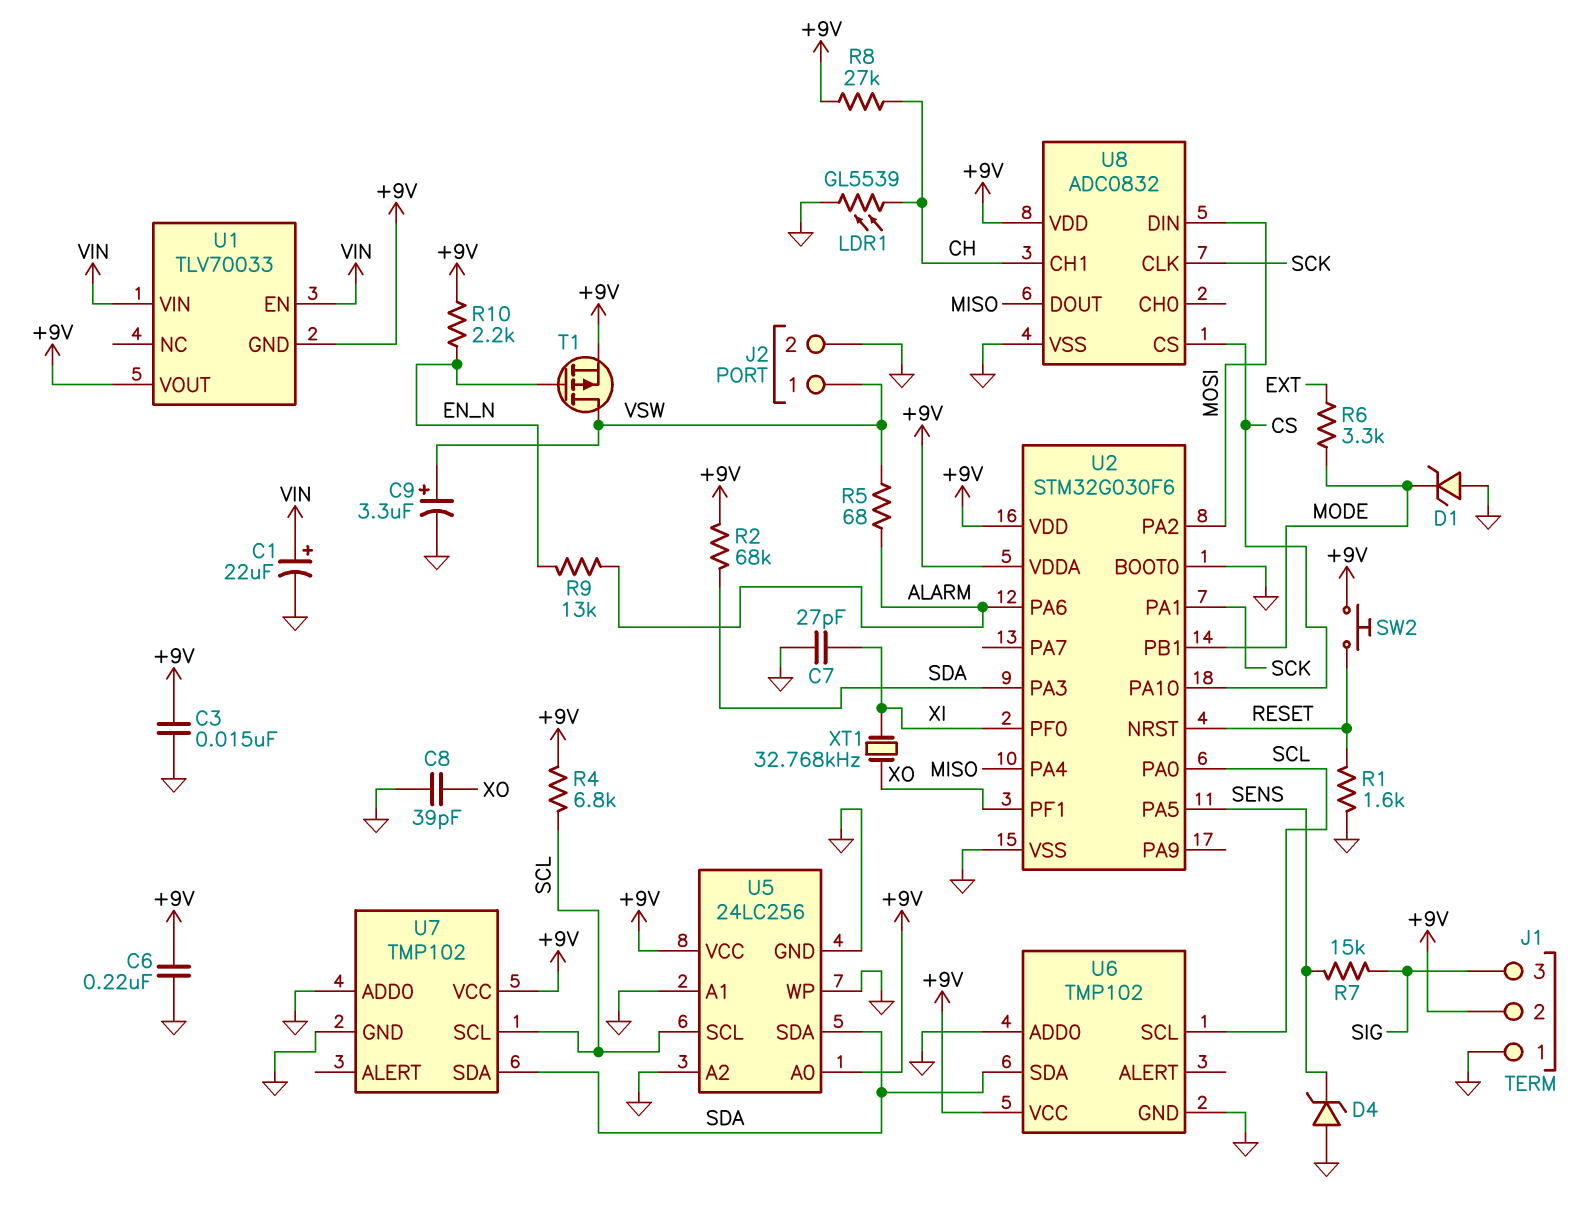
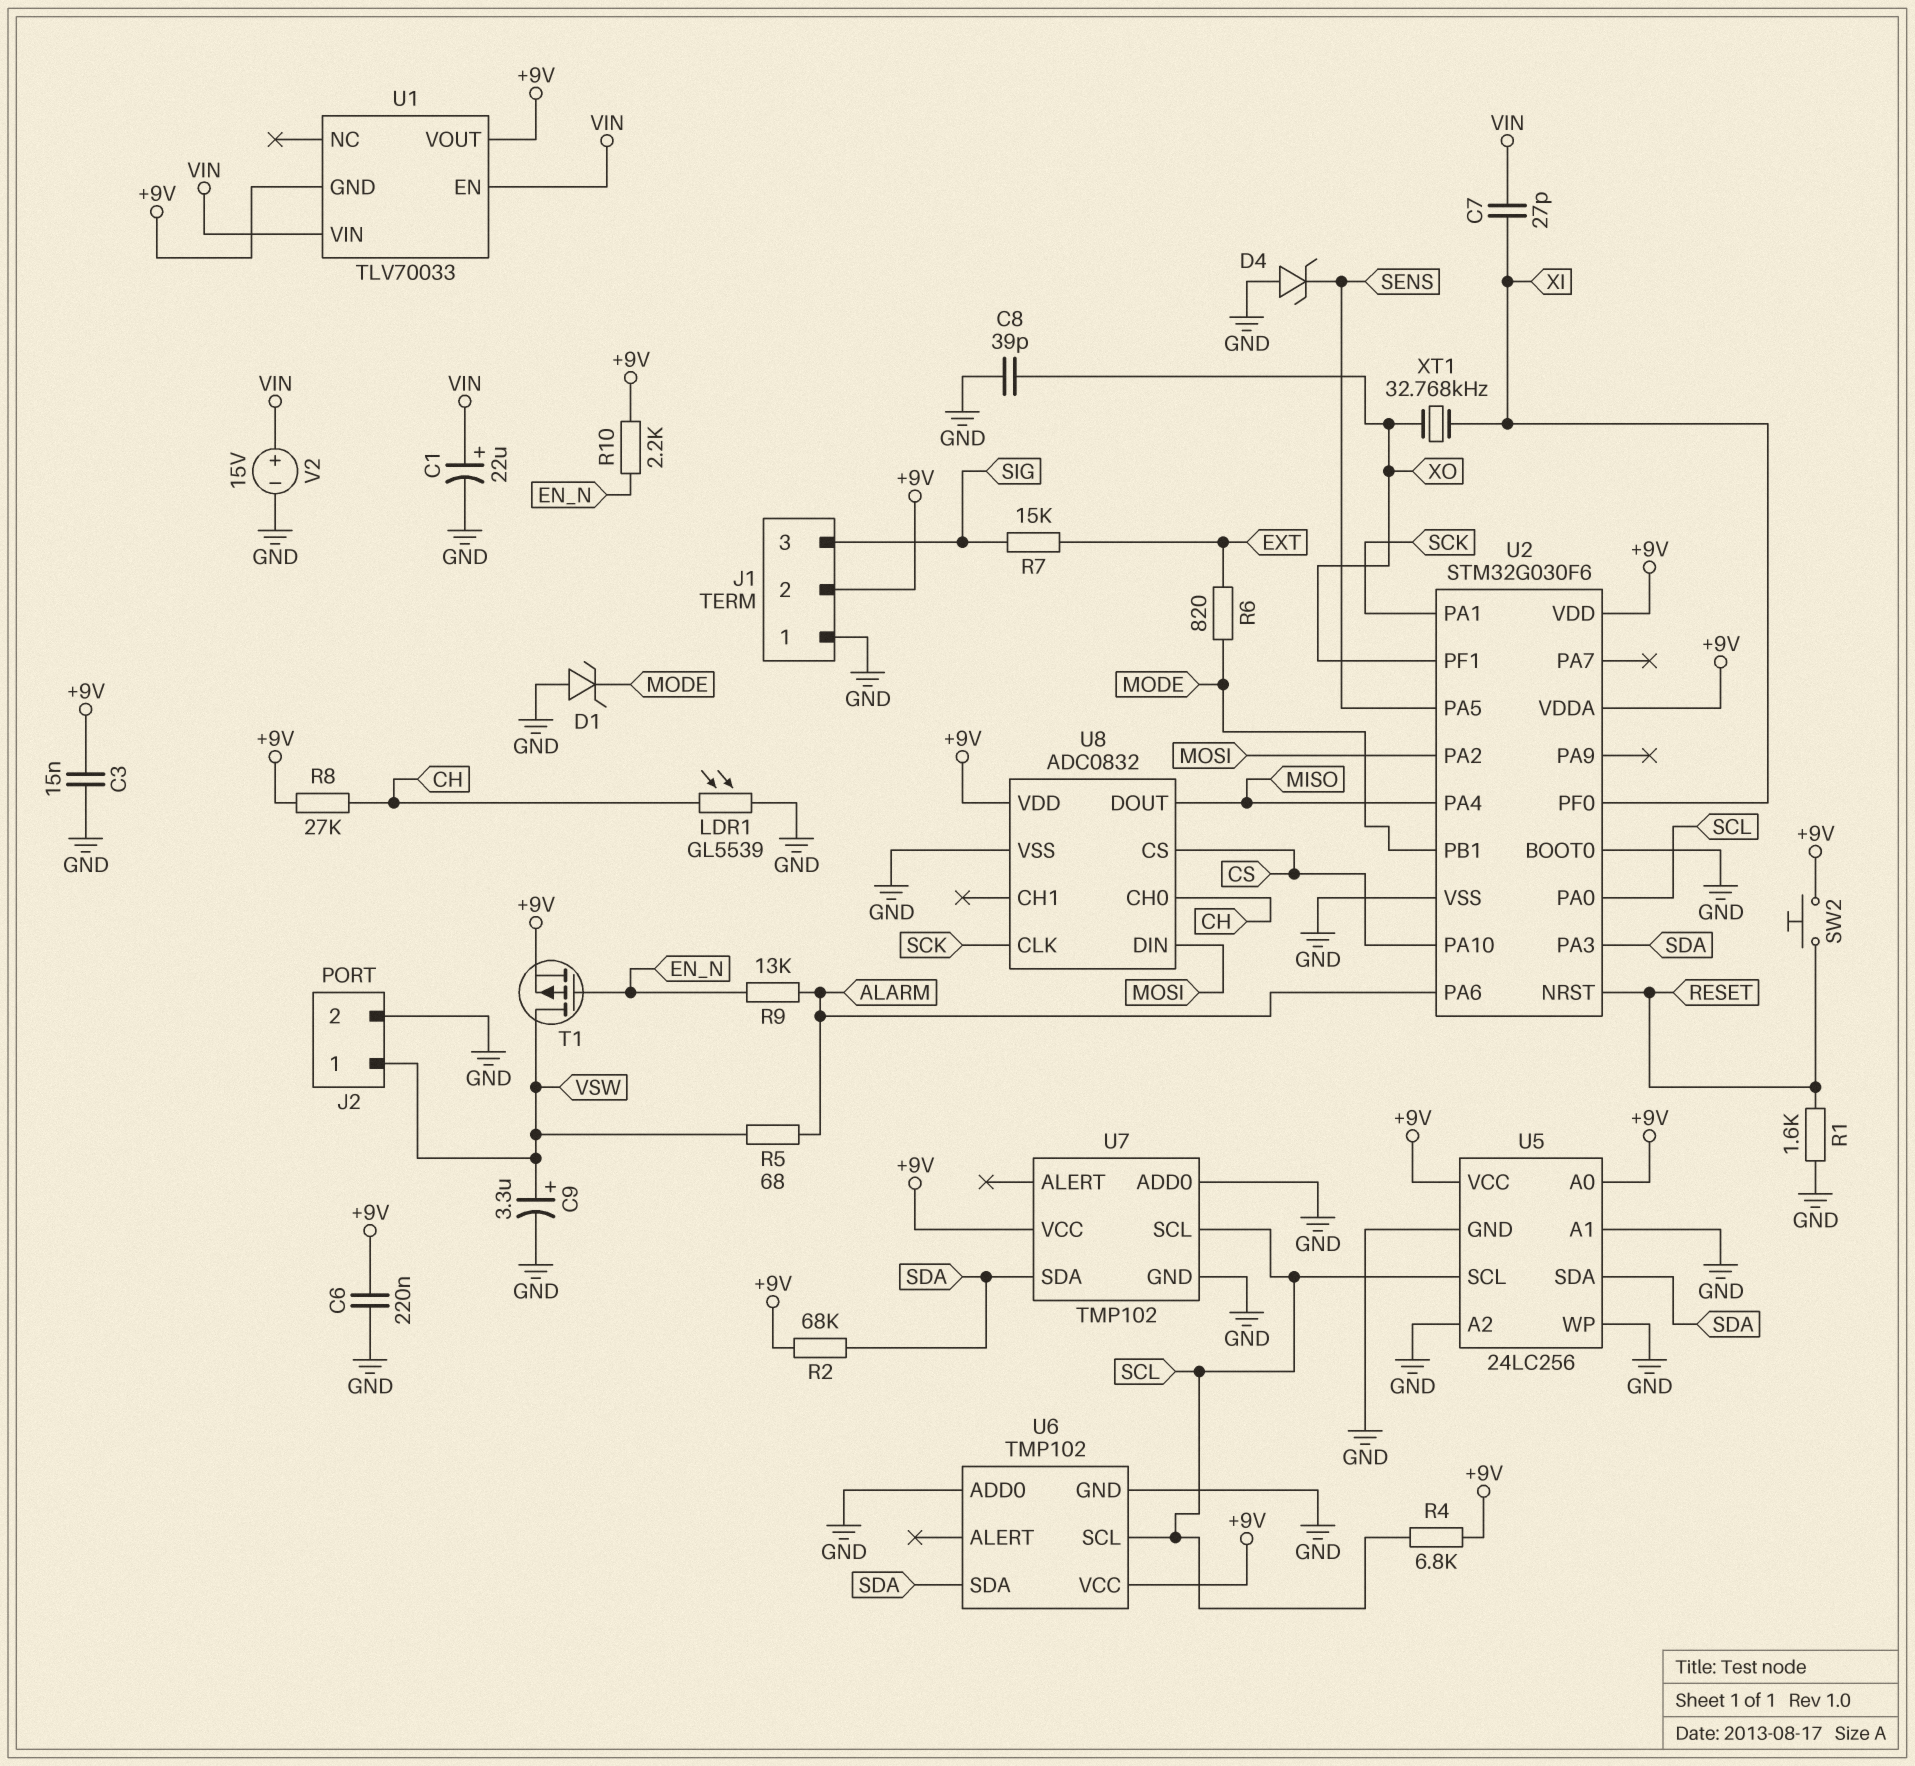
C7: 27pF (GND, XI) -> 27pF (VIN, XI)
R6: 3.3k (EXT, MODE) -> 820 (EXT, MODE)
R7: 15k (SENS, SIG) -> 15k (EXT, SIG)
U8 pin CH0: none -> CH
U8 pin CH1: CH -> none
V2: none -> 15V (plus VIN, minus GND)

